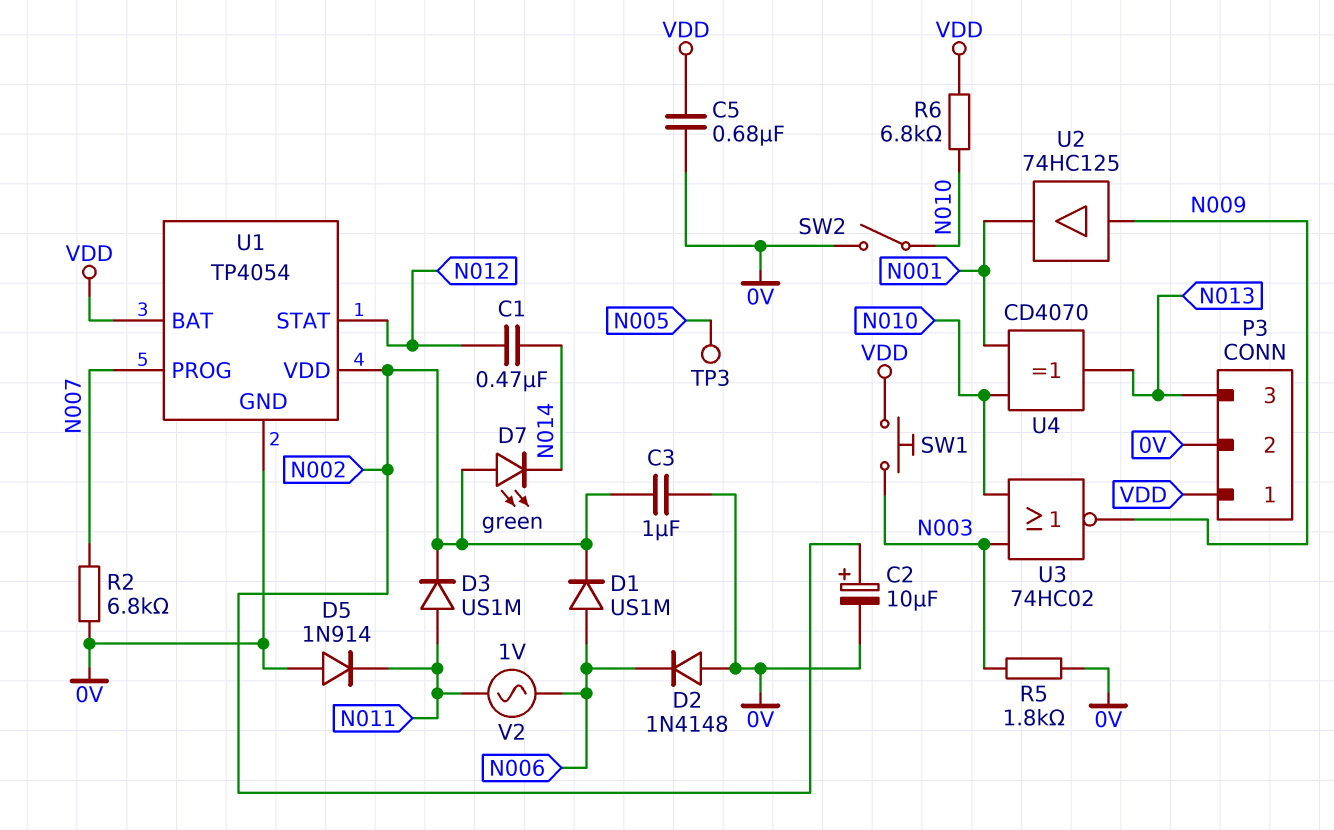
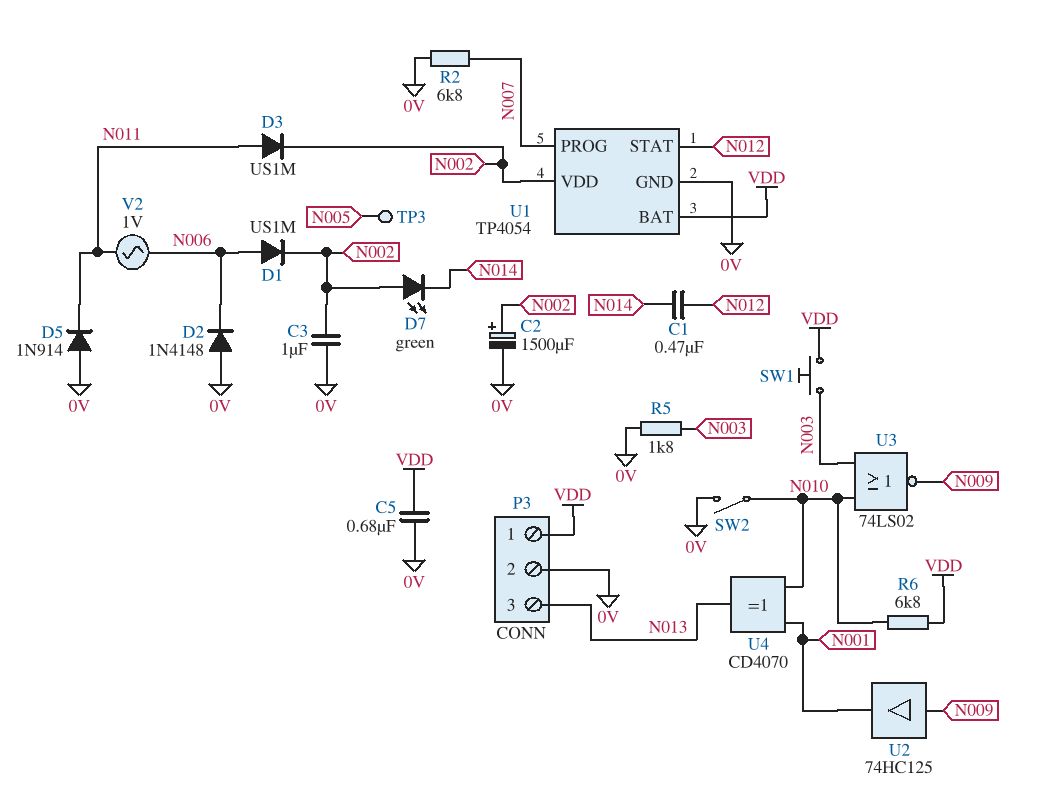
C2: 10uF (plus N002, minus 0V) -> 1500uF (plus N002, minus 0V)
U3: NOR 74HC02 (in N003, in N010, out N009) -> NOR 74LS02 (in N003, in N010, out N009)

